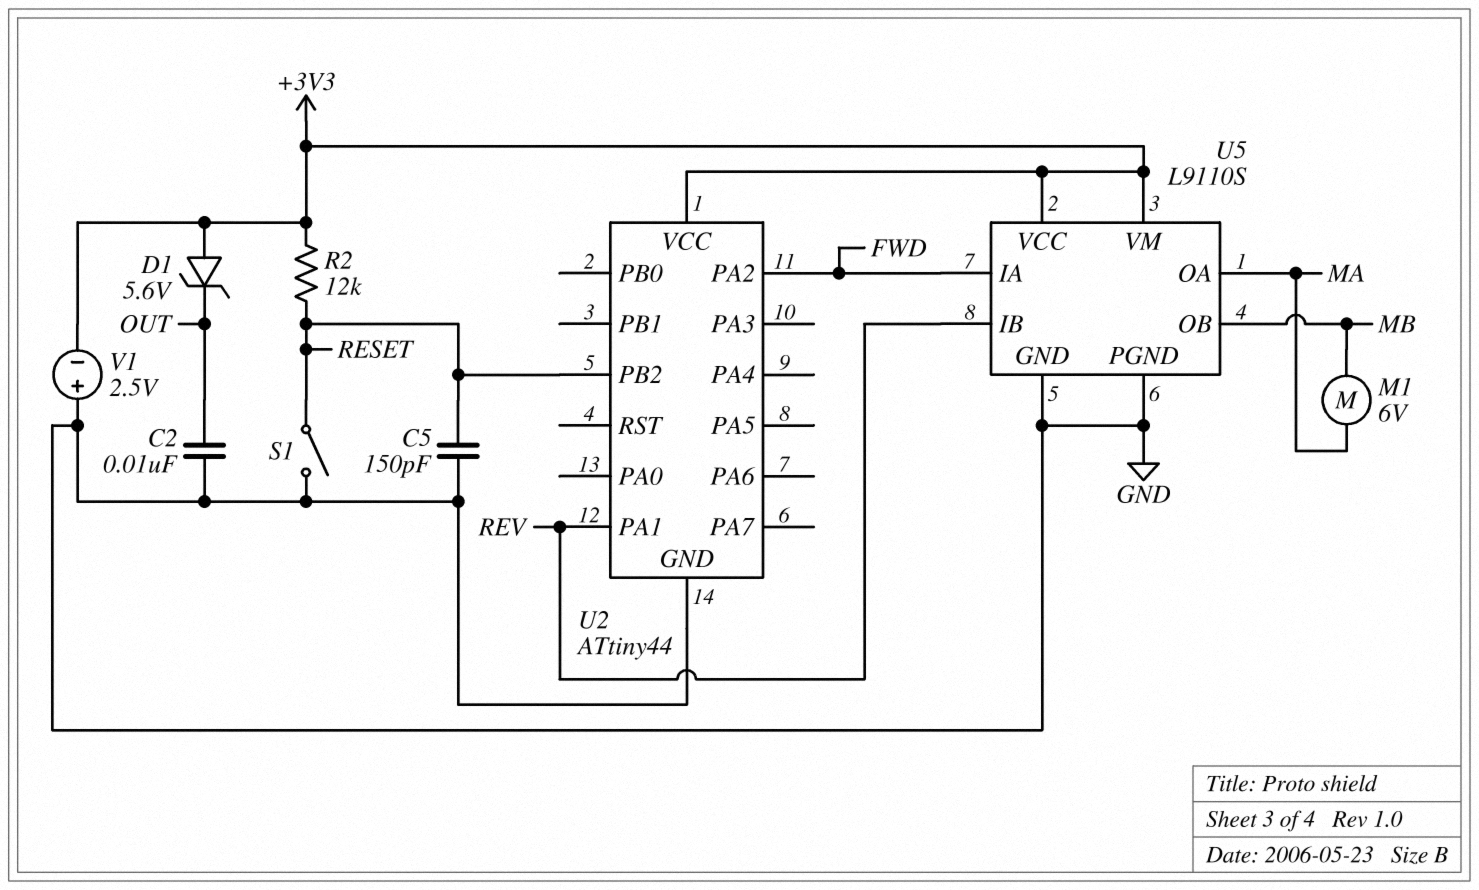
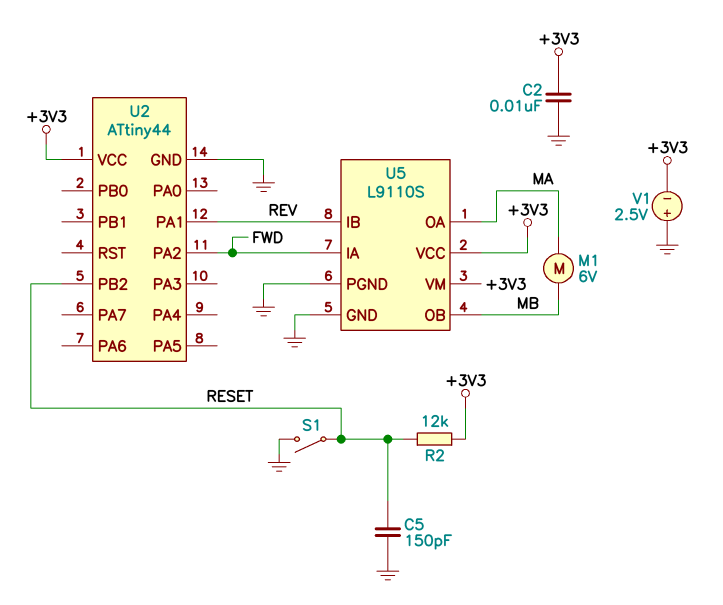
C2: 10nF (GND, OUT) -> 10nF (+3V3, GND)
D1: zener 5.6V (A +3V3, K OUT) -> none

